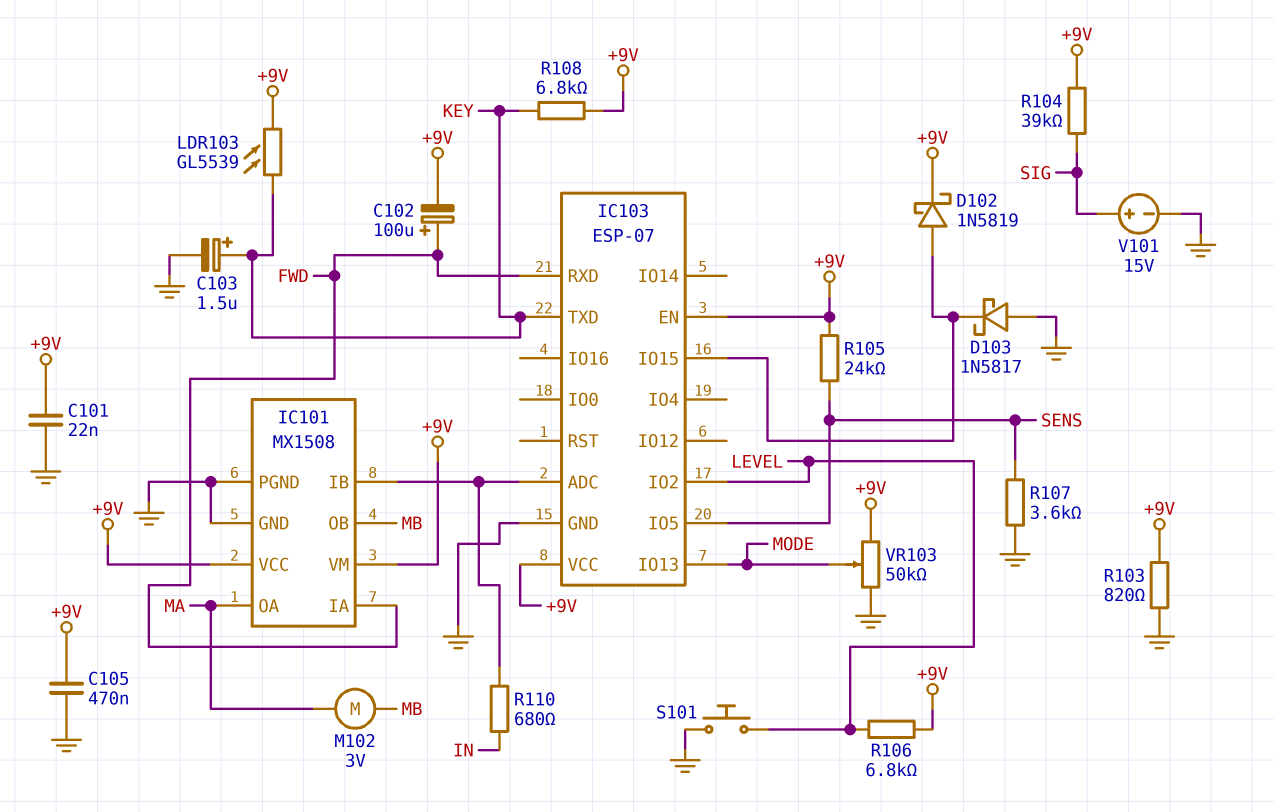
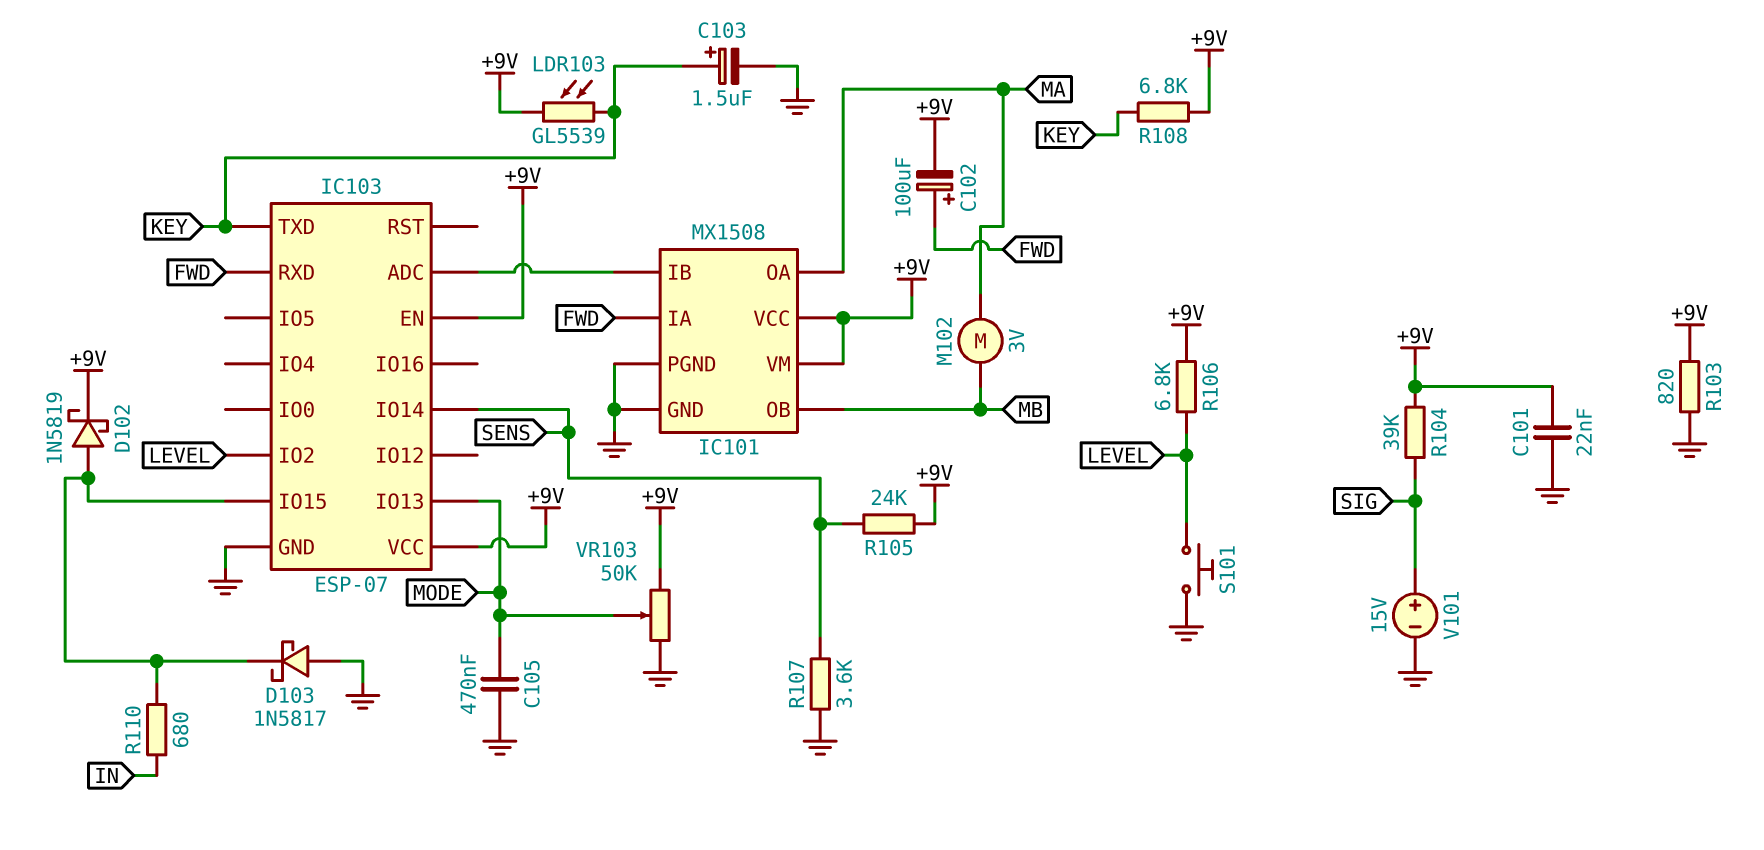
C105: 470nF (+9V, GND) -> 470nF (GND, MODE)
IC103 pin IO5: SENS -> none
IC103 pin IO14: none -> SENS
R110: 680 (IC101/IB, IN) -> 680 (IC103/IO15, IN)

